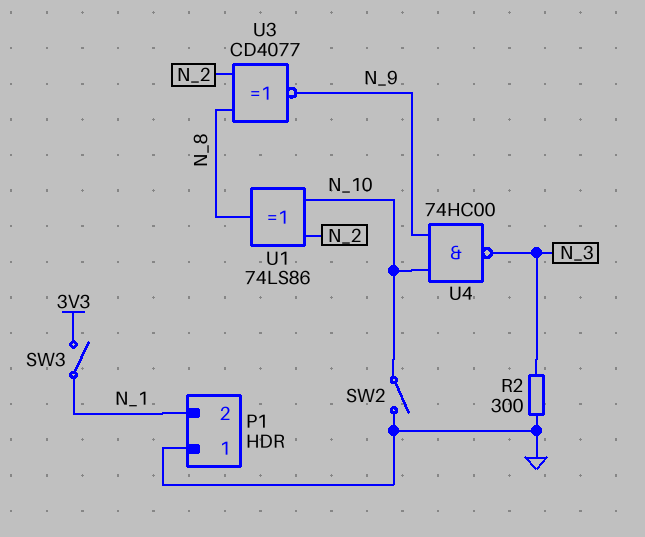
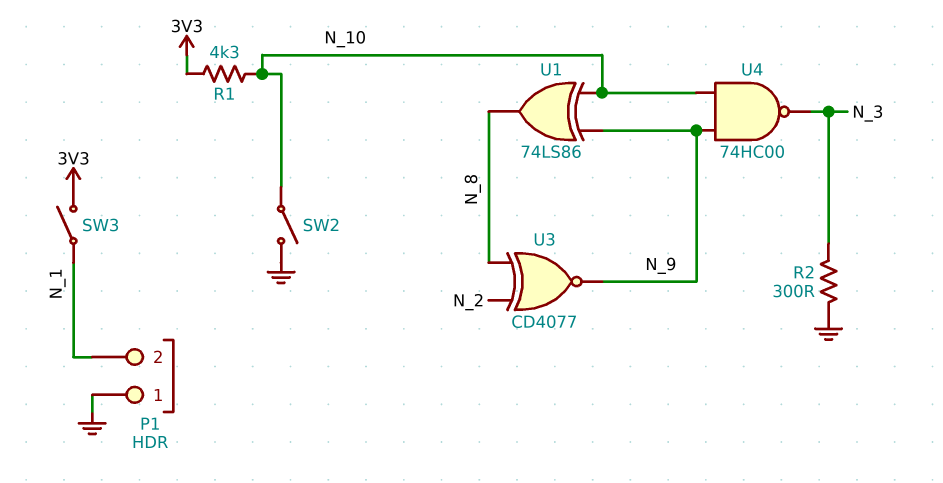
R1: none -> 4.3k (3V3, N_10)
U1: XOR 74LS86 (in N_2, in N_10, out N_8) -> XOR 74LS86 (in N_9, in N_10, out N_8)

